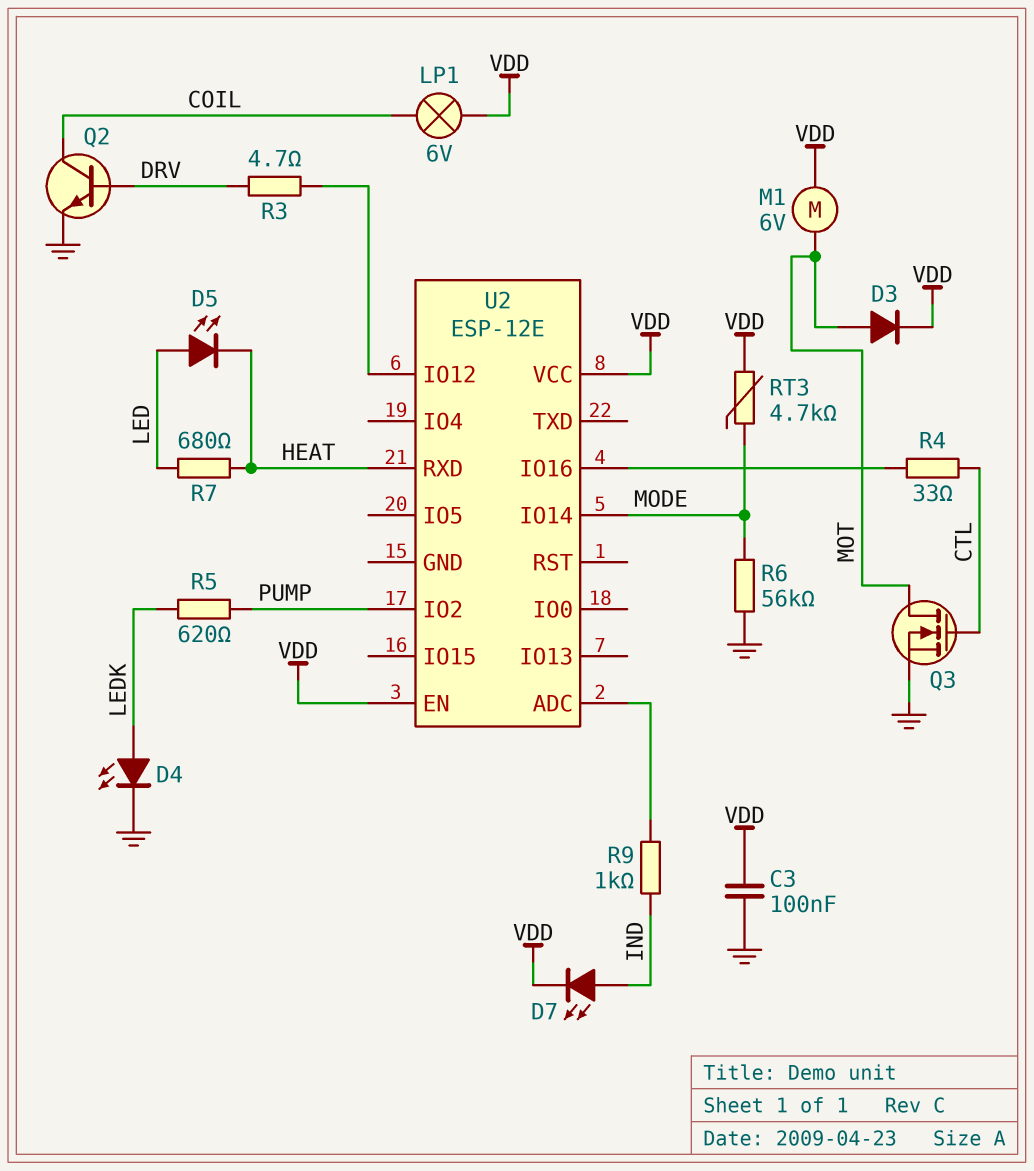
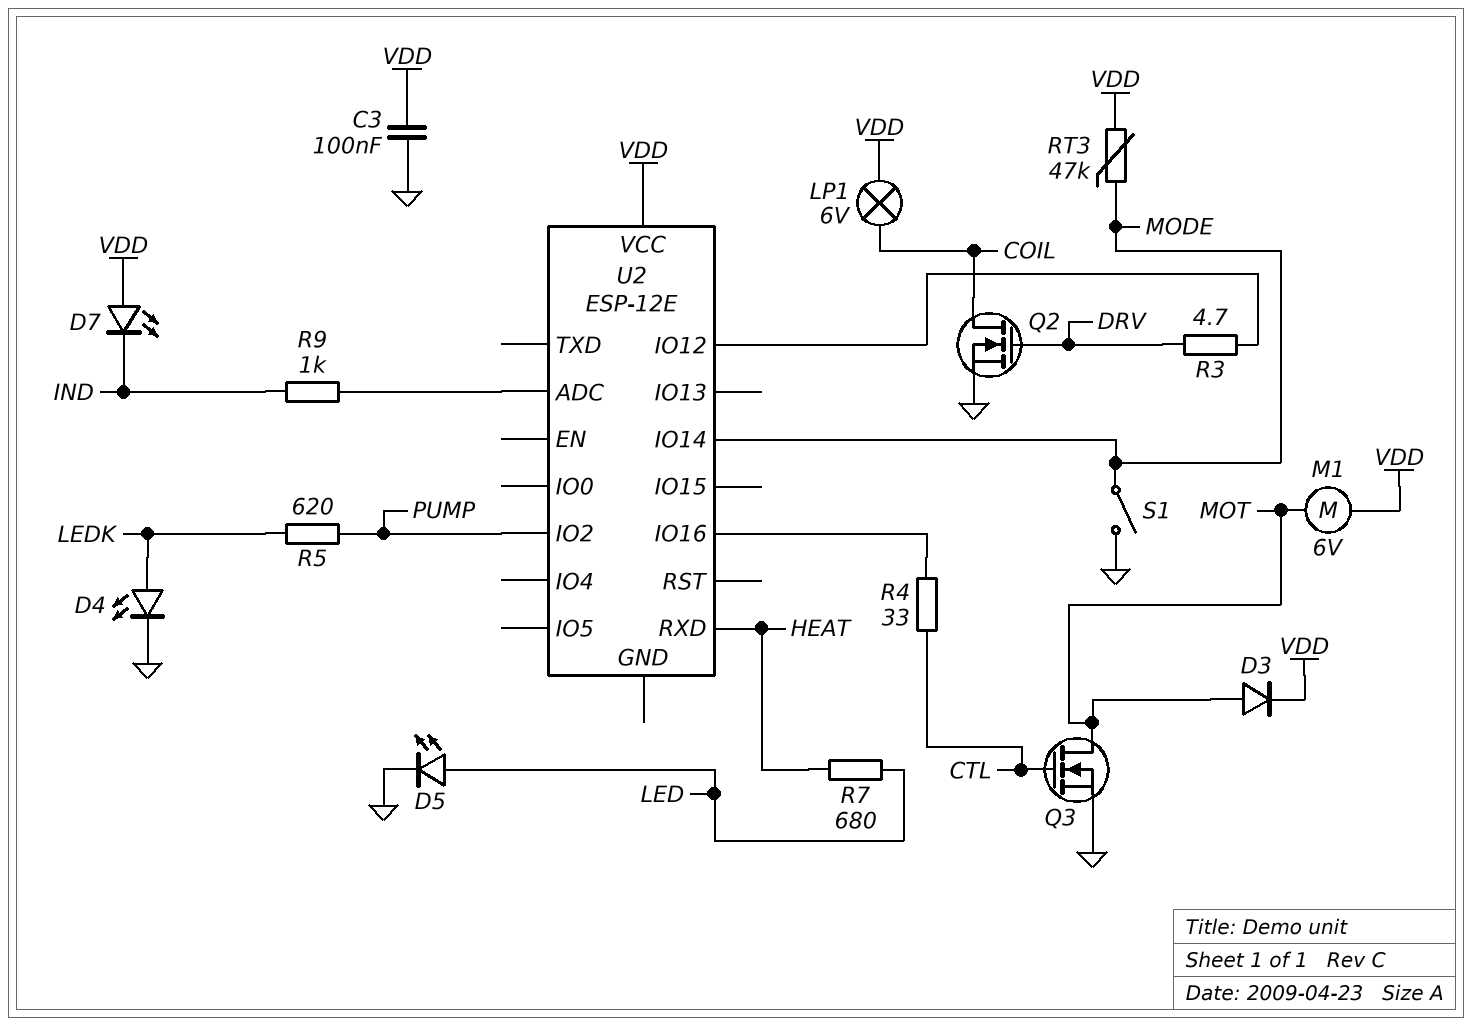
D5: LED (A LED, K HEAT) -> LED (A LED, K GND)
D7: LED (A IND, K VDD) -> LED (A VDD, K IND)
Q2: NPN (B DRV, C COIL, E GND) -> NMOS (G DRV, D COIL, S GND)
R6: 56k (GND, MODE) -> none
RT3: 4.7k (MODE, VDD) -> 47k (MODE, VDD)
S1: none -> switch (GND, MODE)
U2 pin EN: VDD -> none

